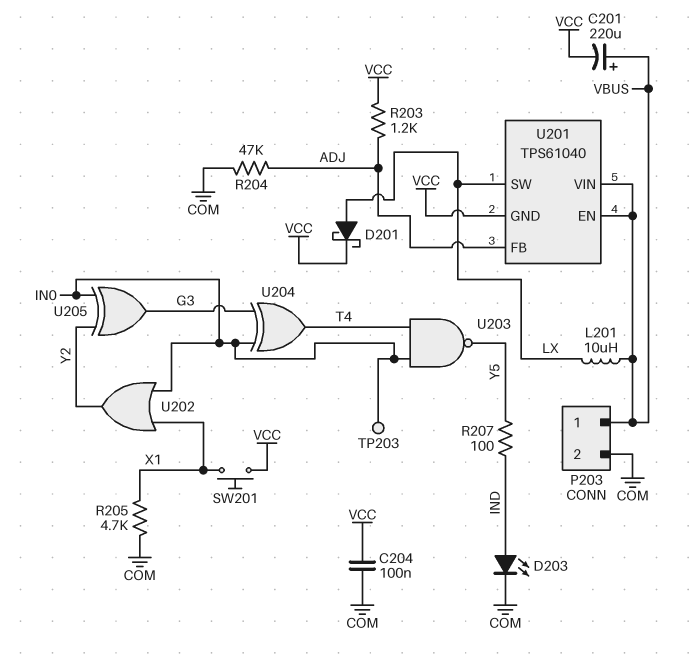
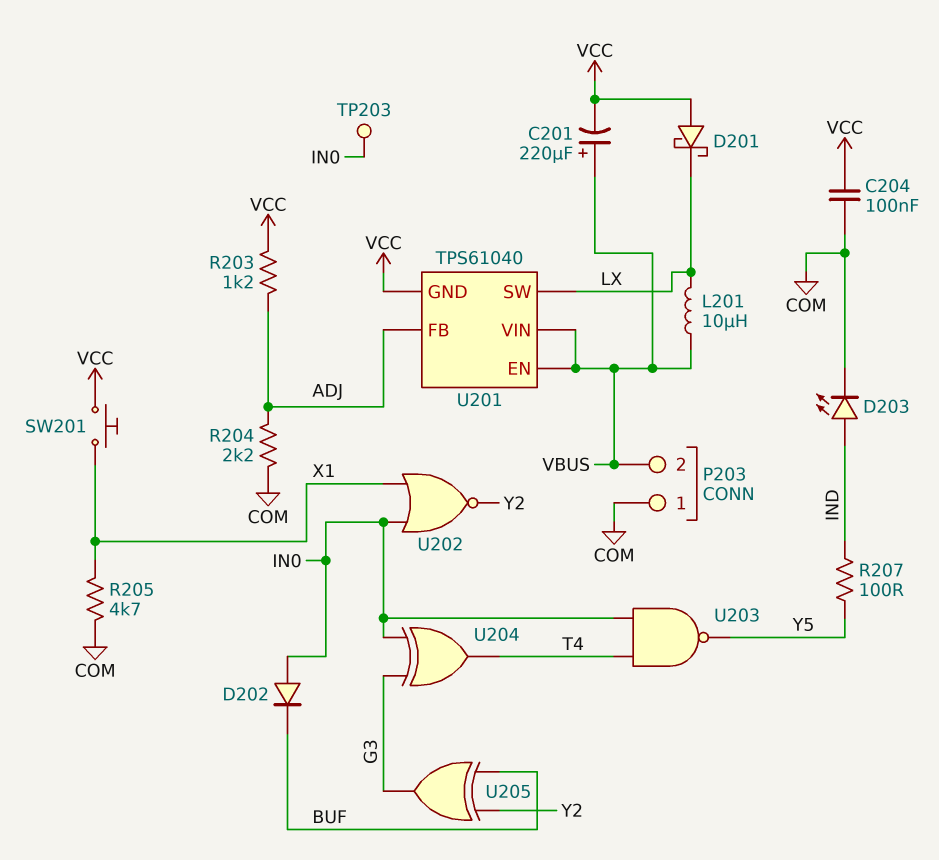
D201: schottky (A LX, K VCC) -> schottky (A VCC, K LX)
D202: none -> diode (A IN0, K BUF)
P203 pin 1: VBUS -> COM
P203 pin 2: COM -> VBUS
R204: 47k (ADJ, COM) -> 2.2k (ADJ, COM)
U202: OR (in IN0, in X1, out Y2) -> NOR (in IN0, in X1, out Y2)
U205: XOR (in IN0, in Y2, out G3) -> XOR (in BUF, in Y2, out G3)

